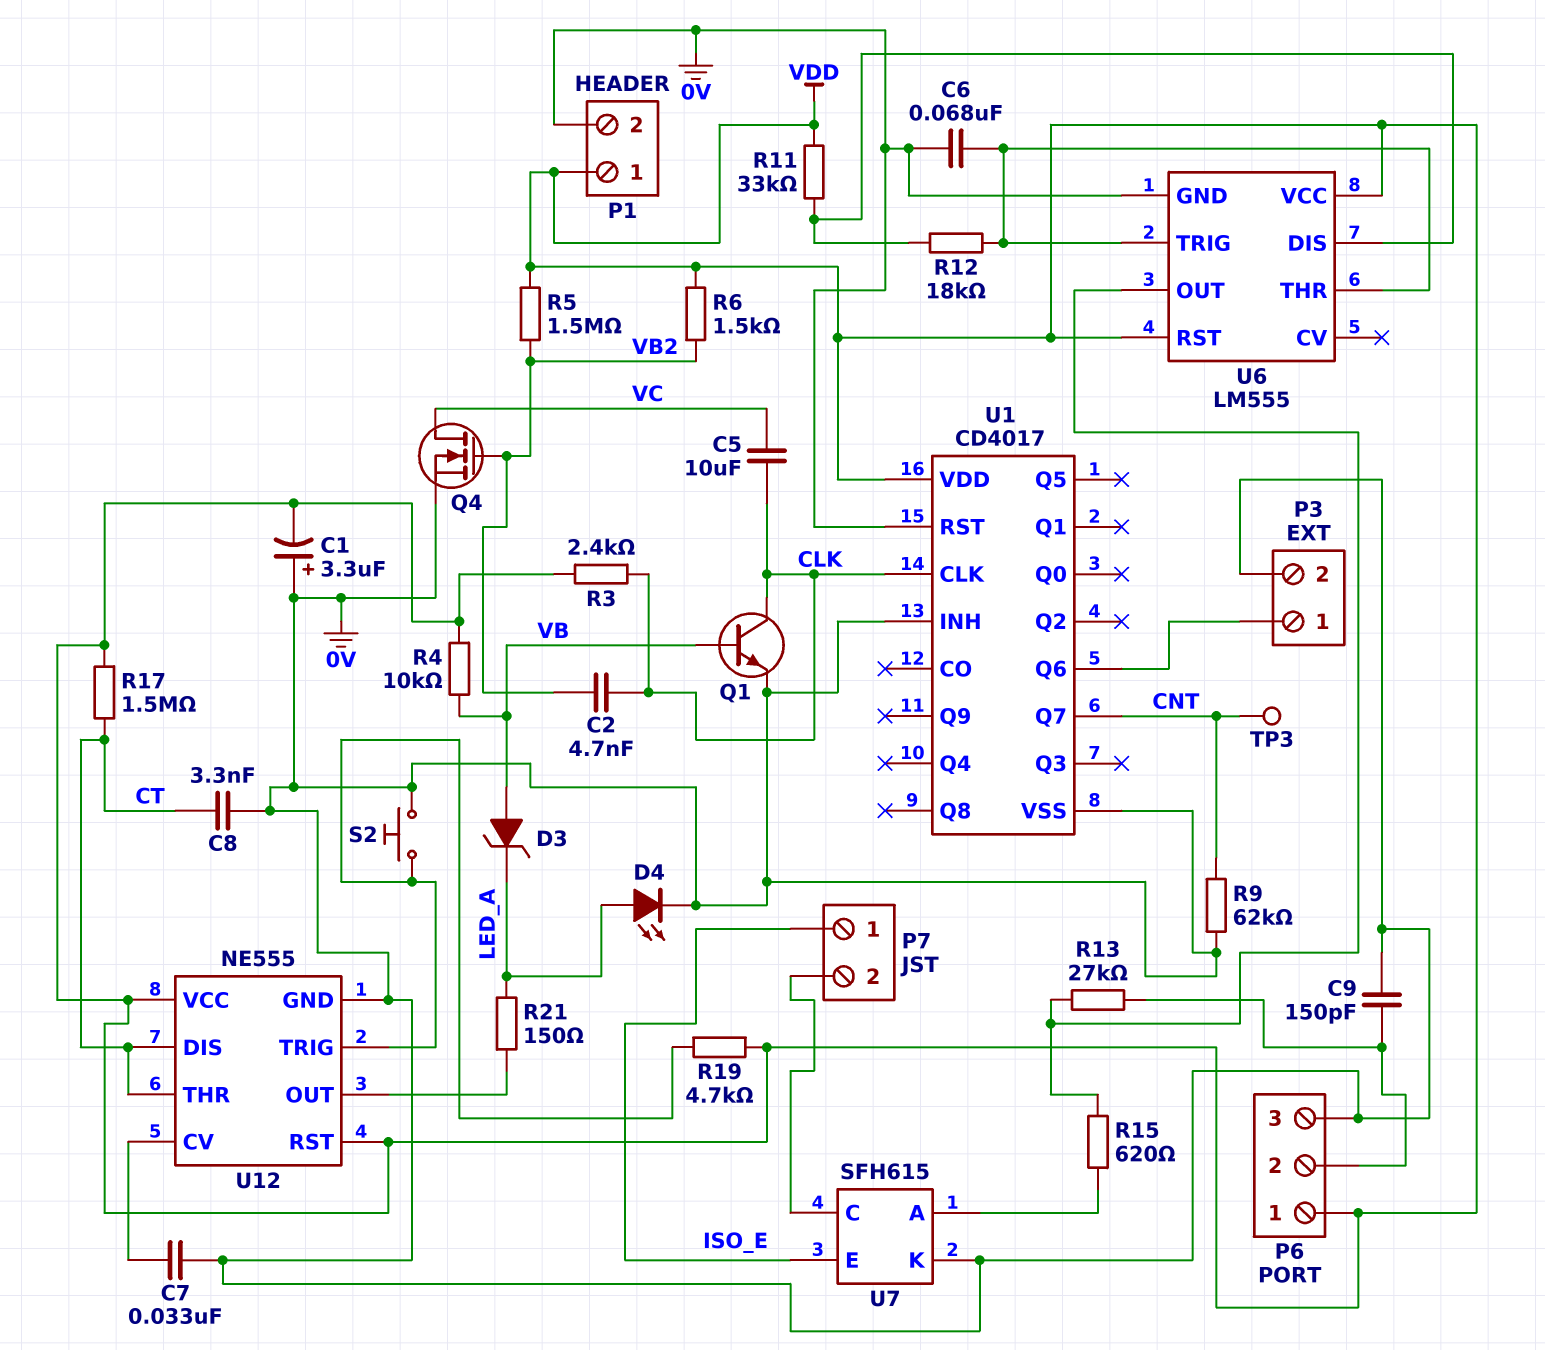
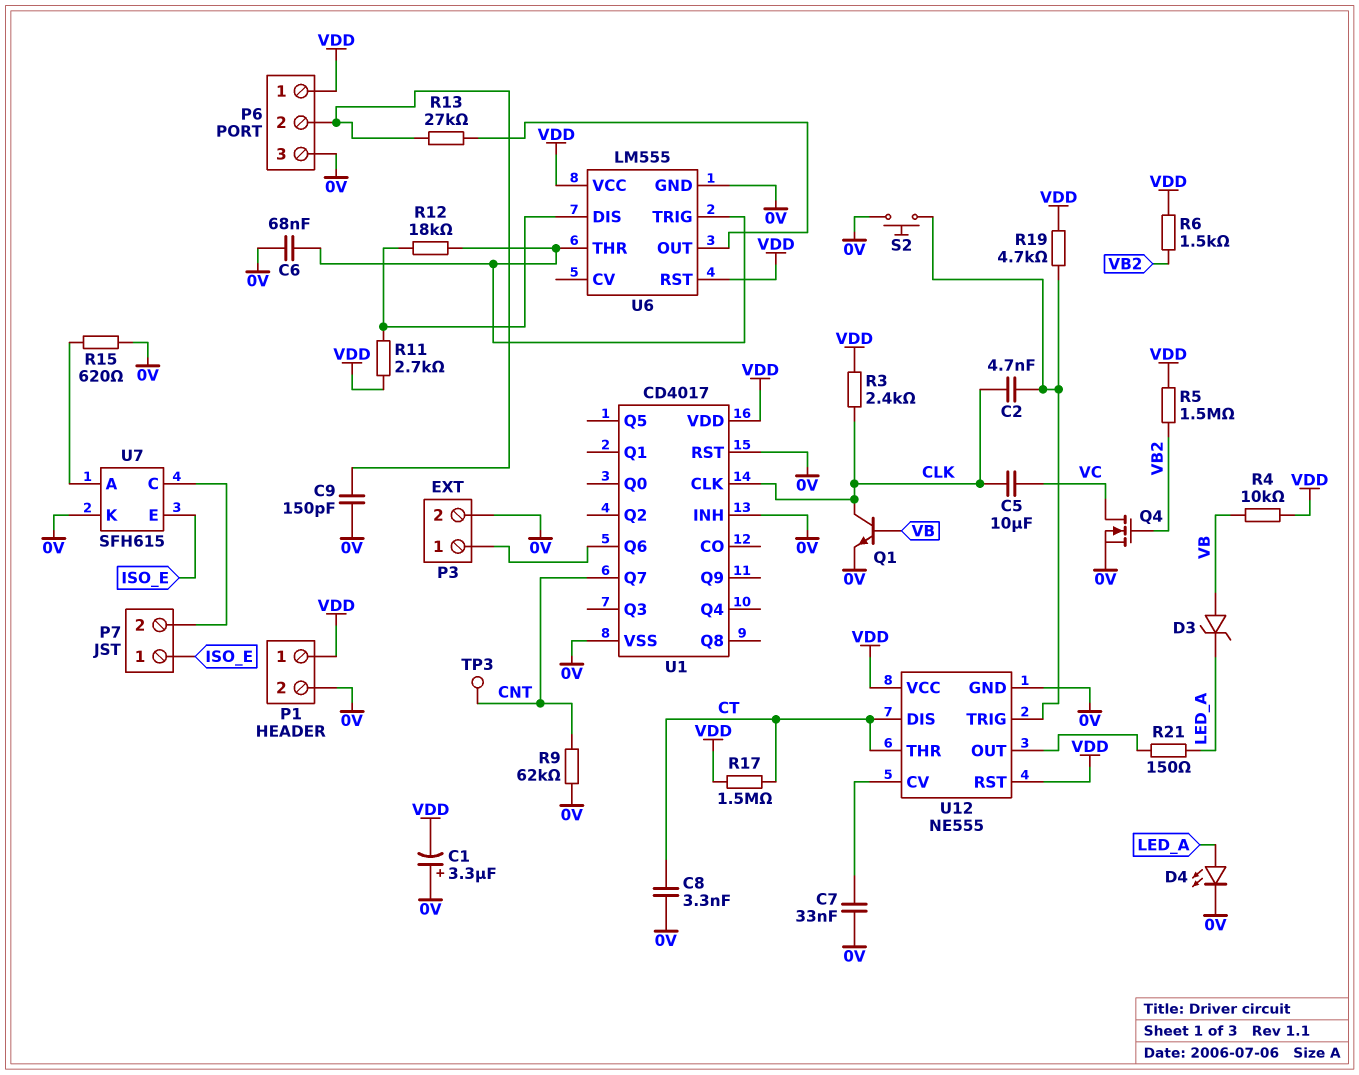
C2: 4.7nF (CLK, VB2) -> 4.7nF (CLK, U12/TRIG)
R11: 33k (U6/DIS, VDD) -> 2.7k (U6/DIS, VDD)
R15: 620 (U6/OUT, U7/A) -> 620 (0V, U7/A)

